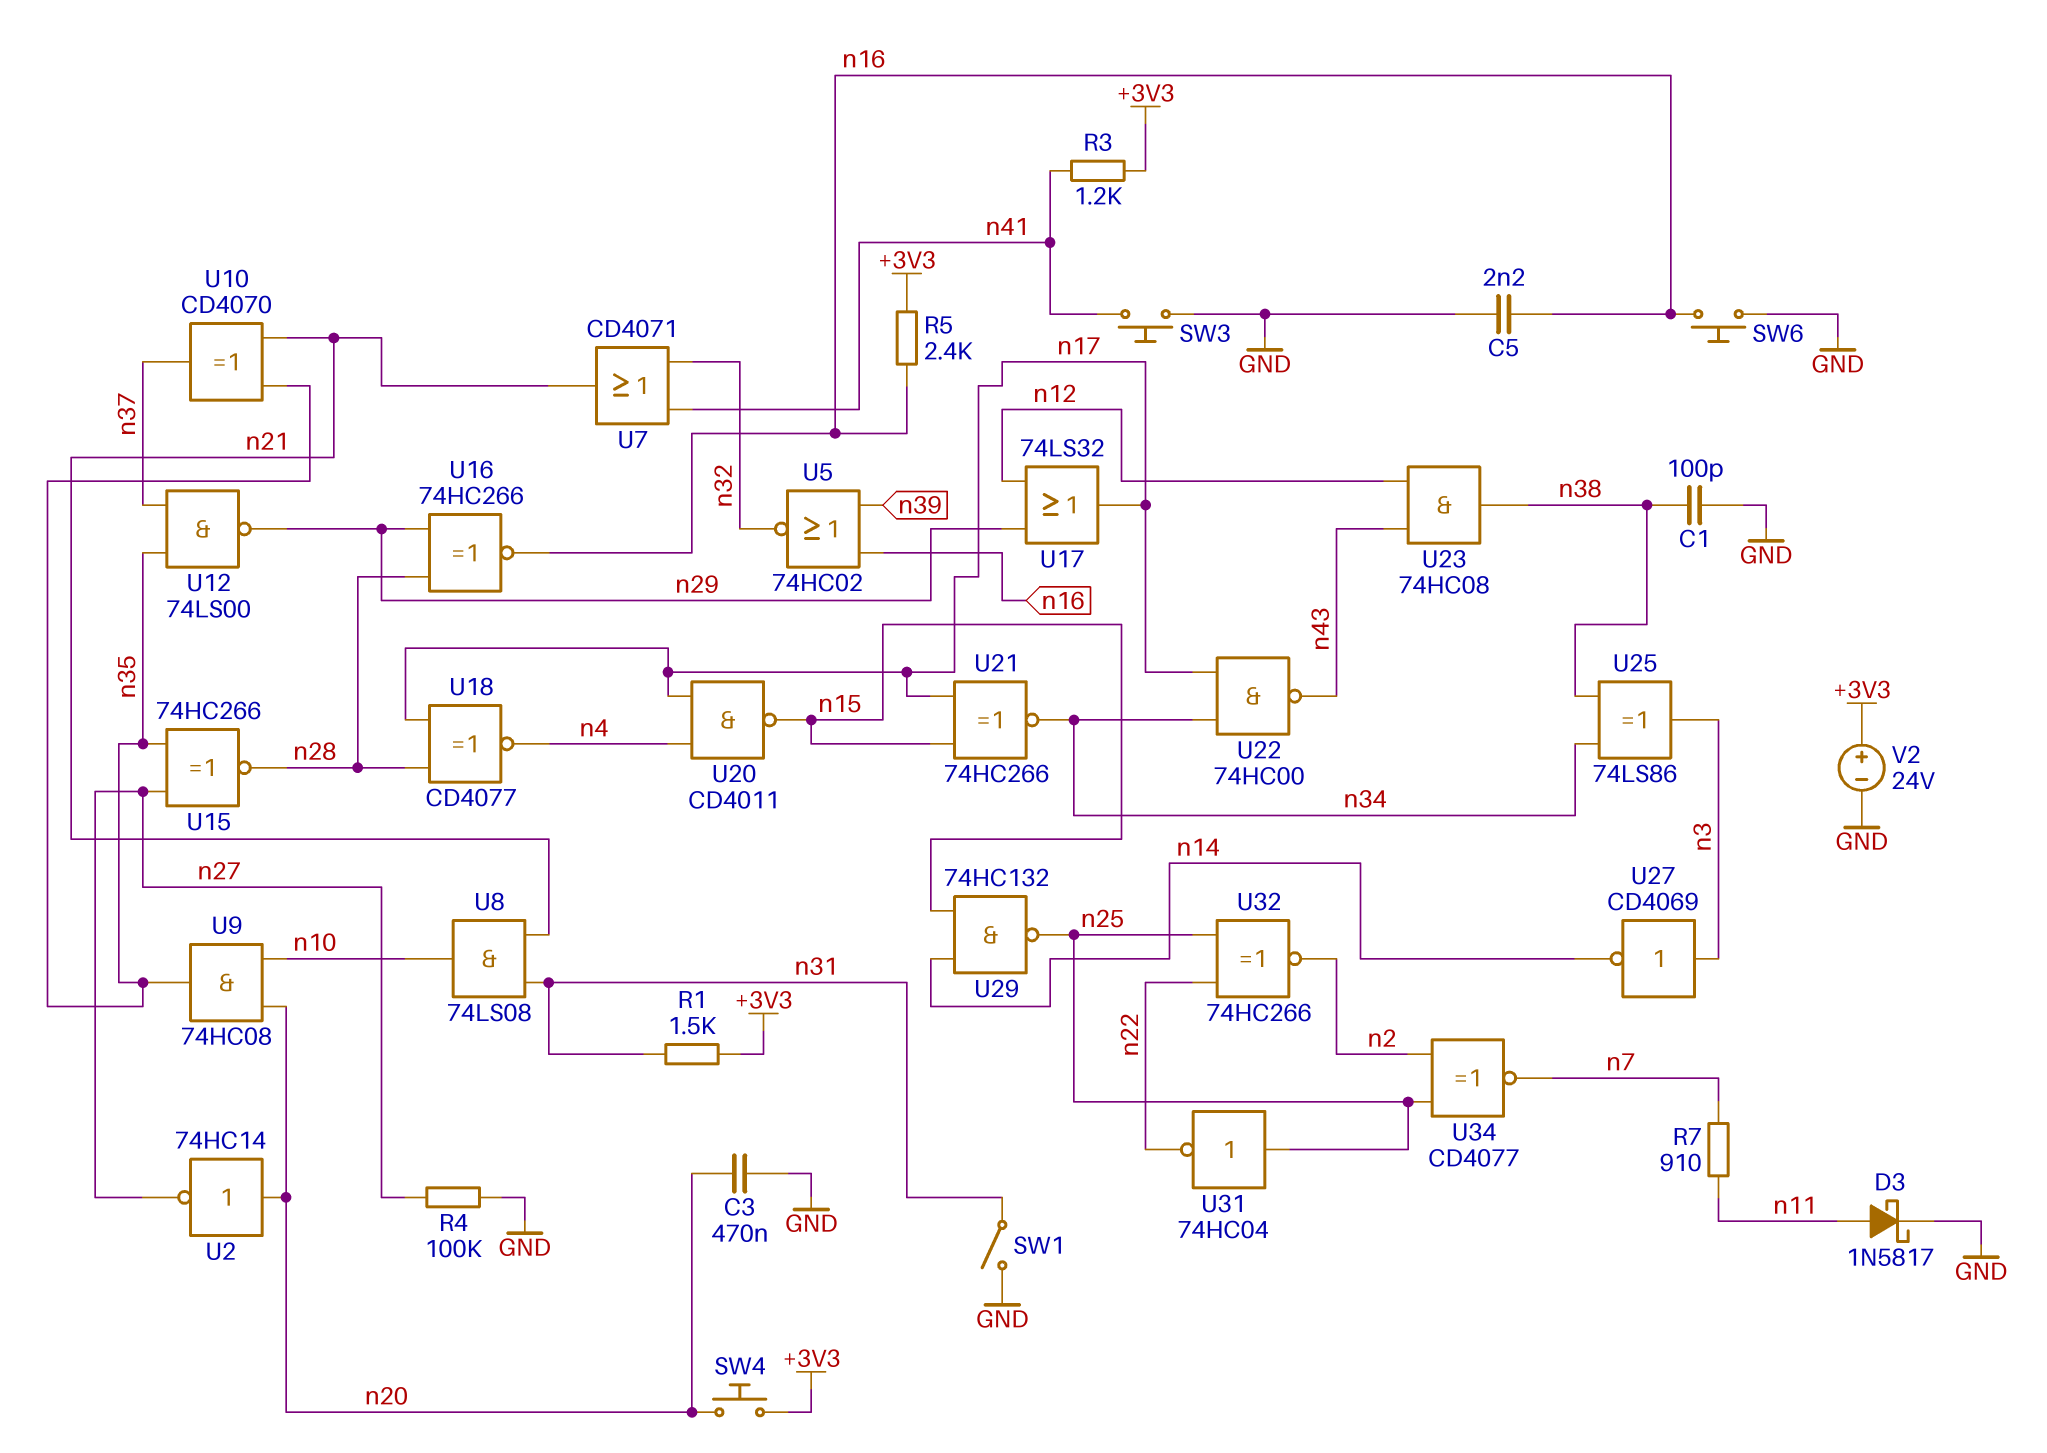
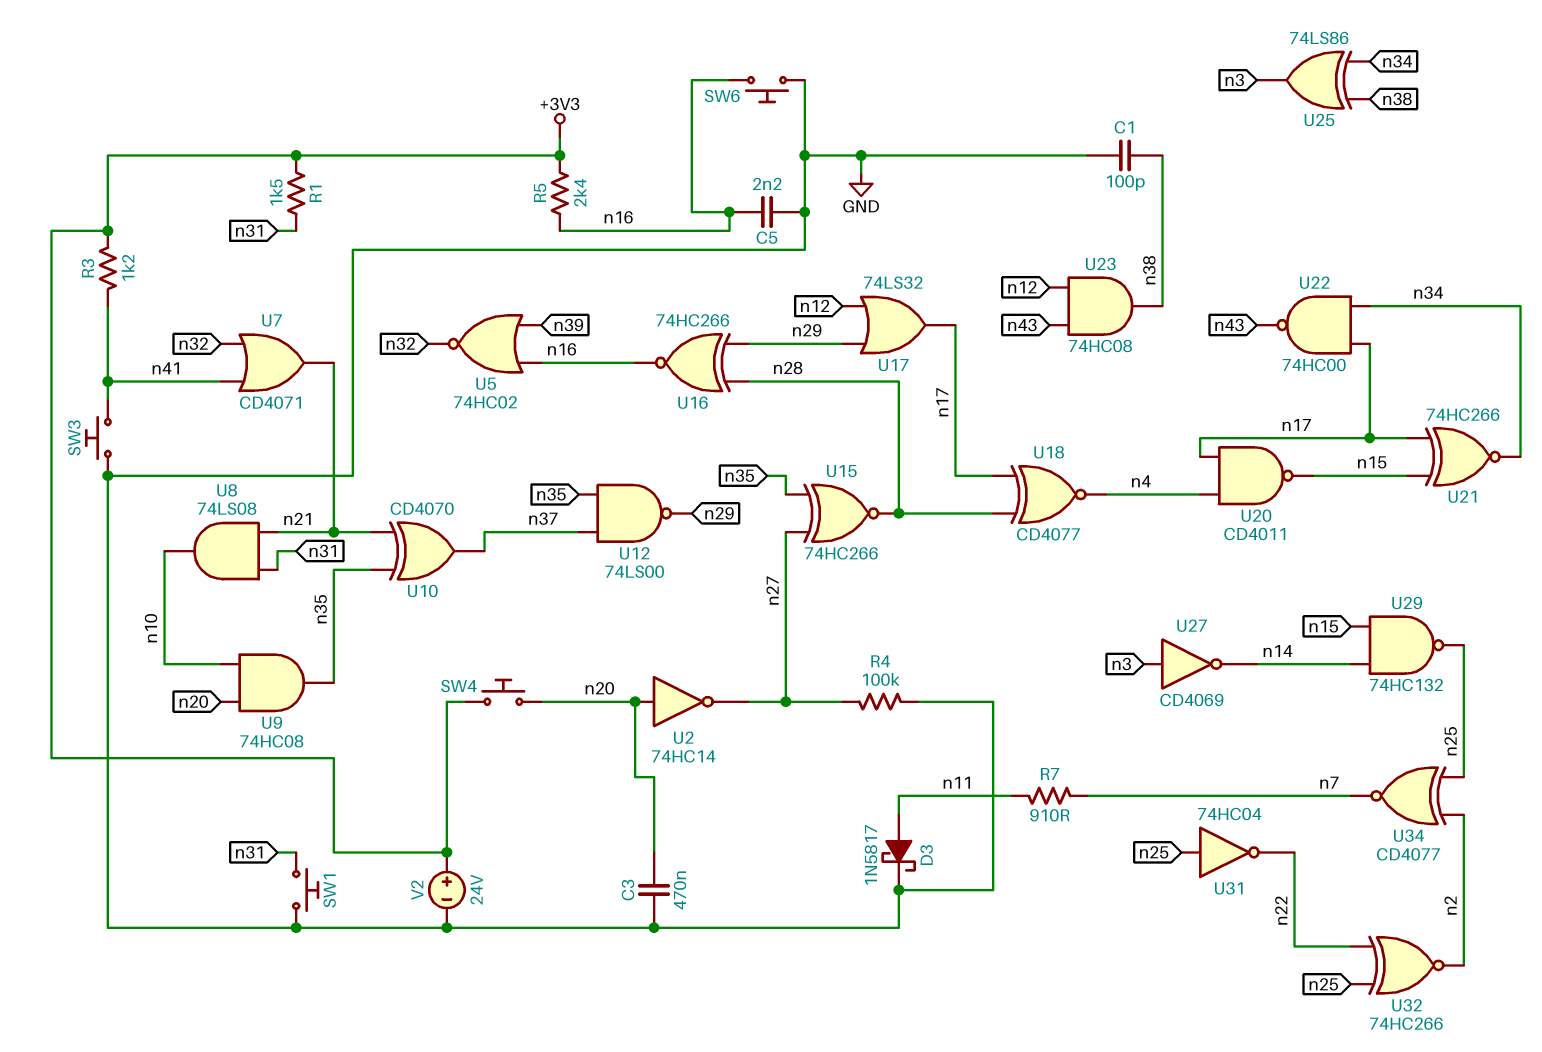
SW1: switch (GND, n31) -> button (GND, n31)

